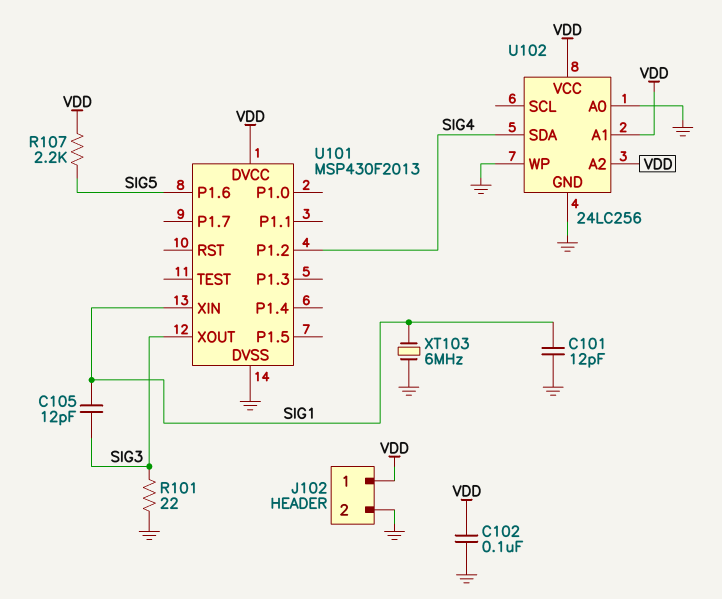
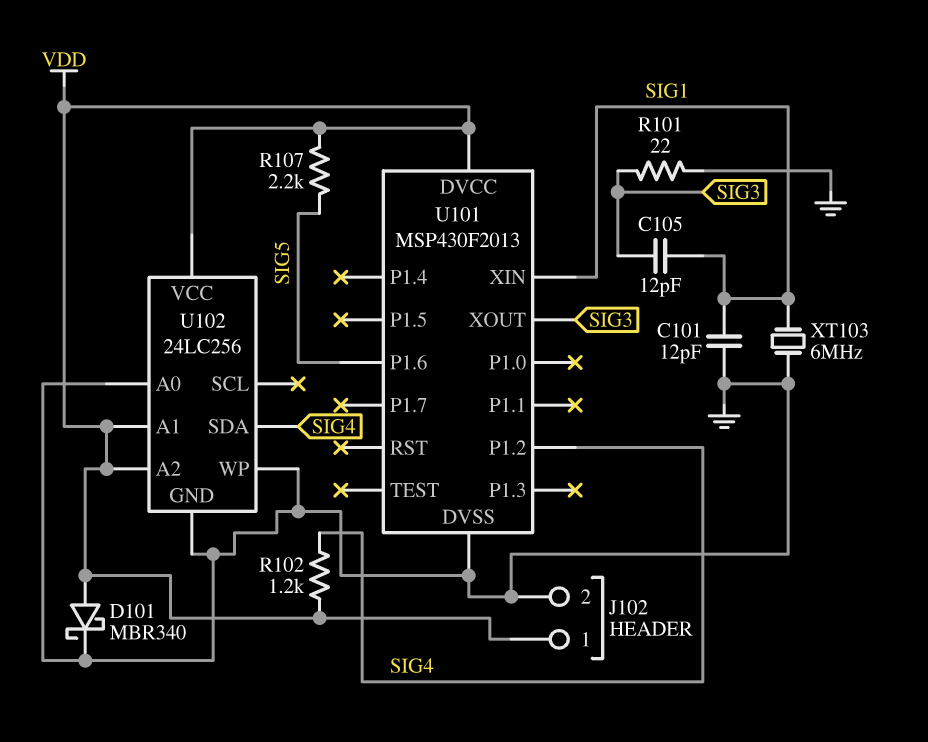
C102: 100nF (GND, VDD) -> none
D101: none -> schottky MBR340 (A VDD, K GND)
R102: none -> 1.2k (SIG4, VDD)

